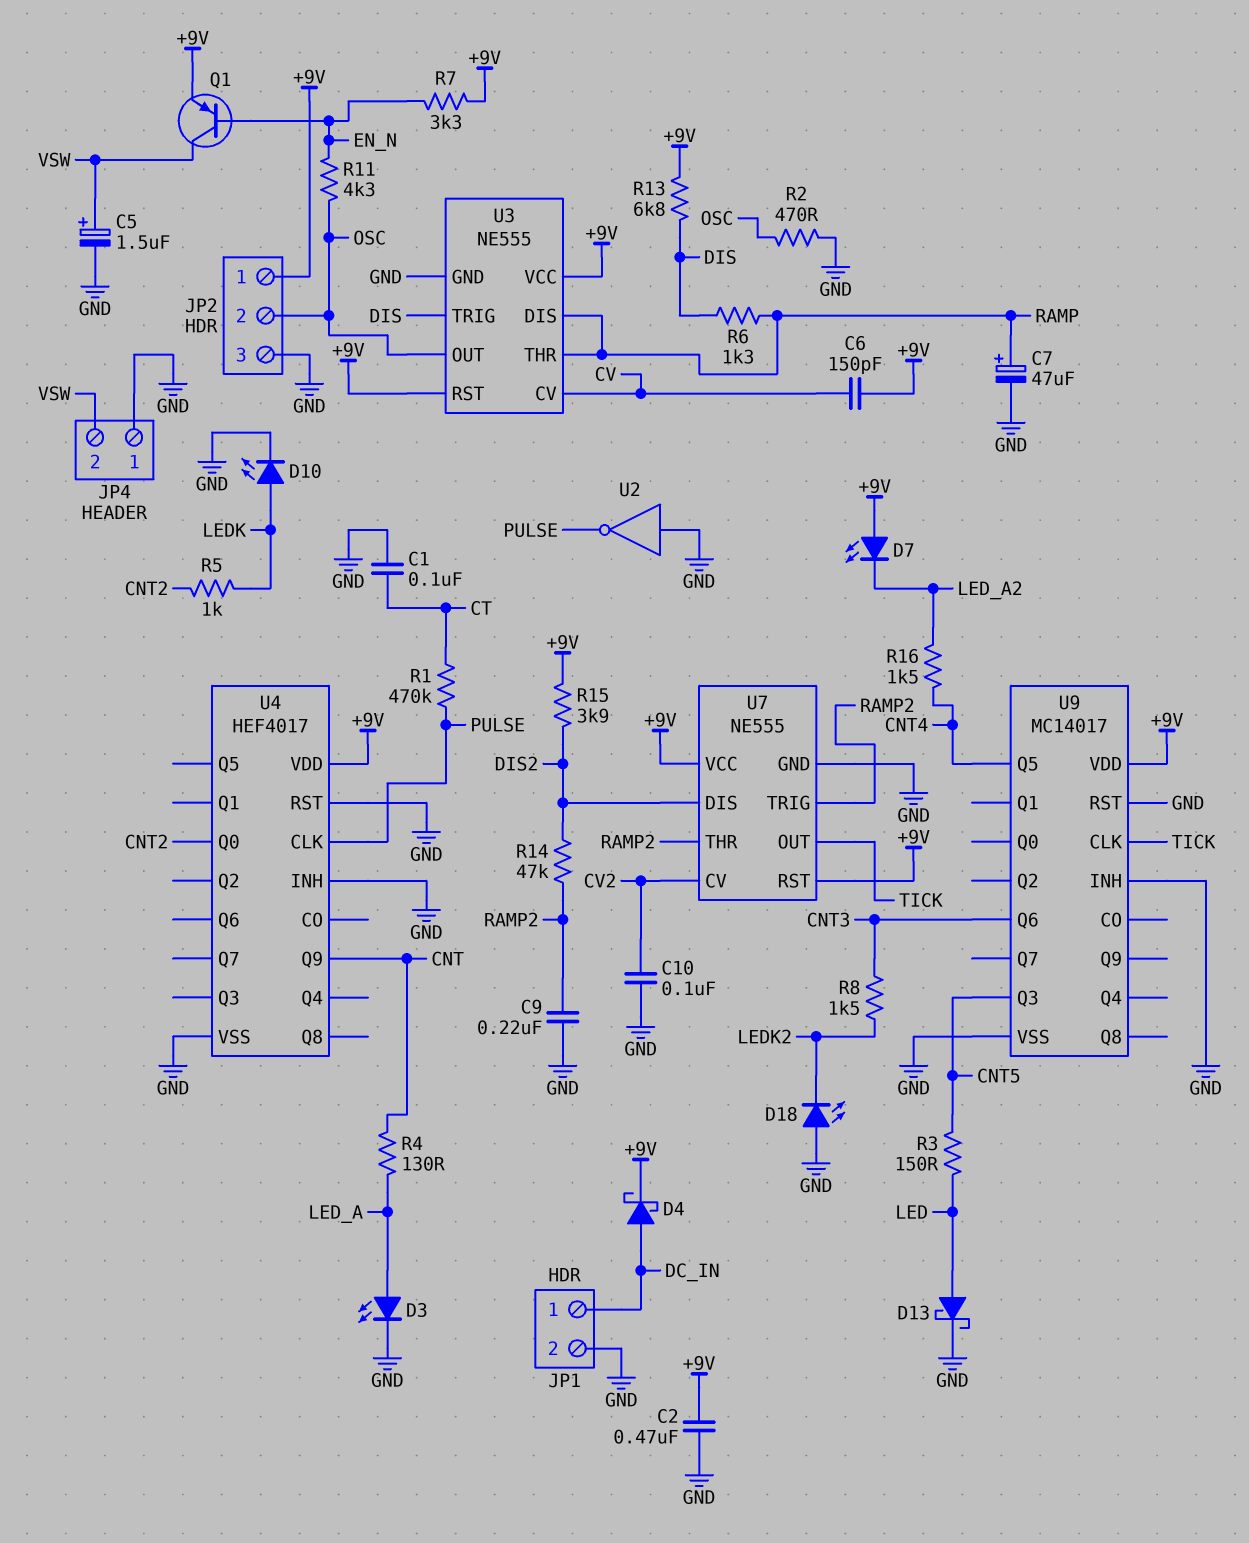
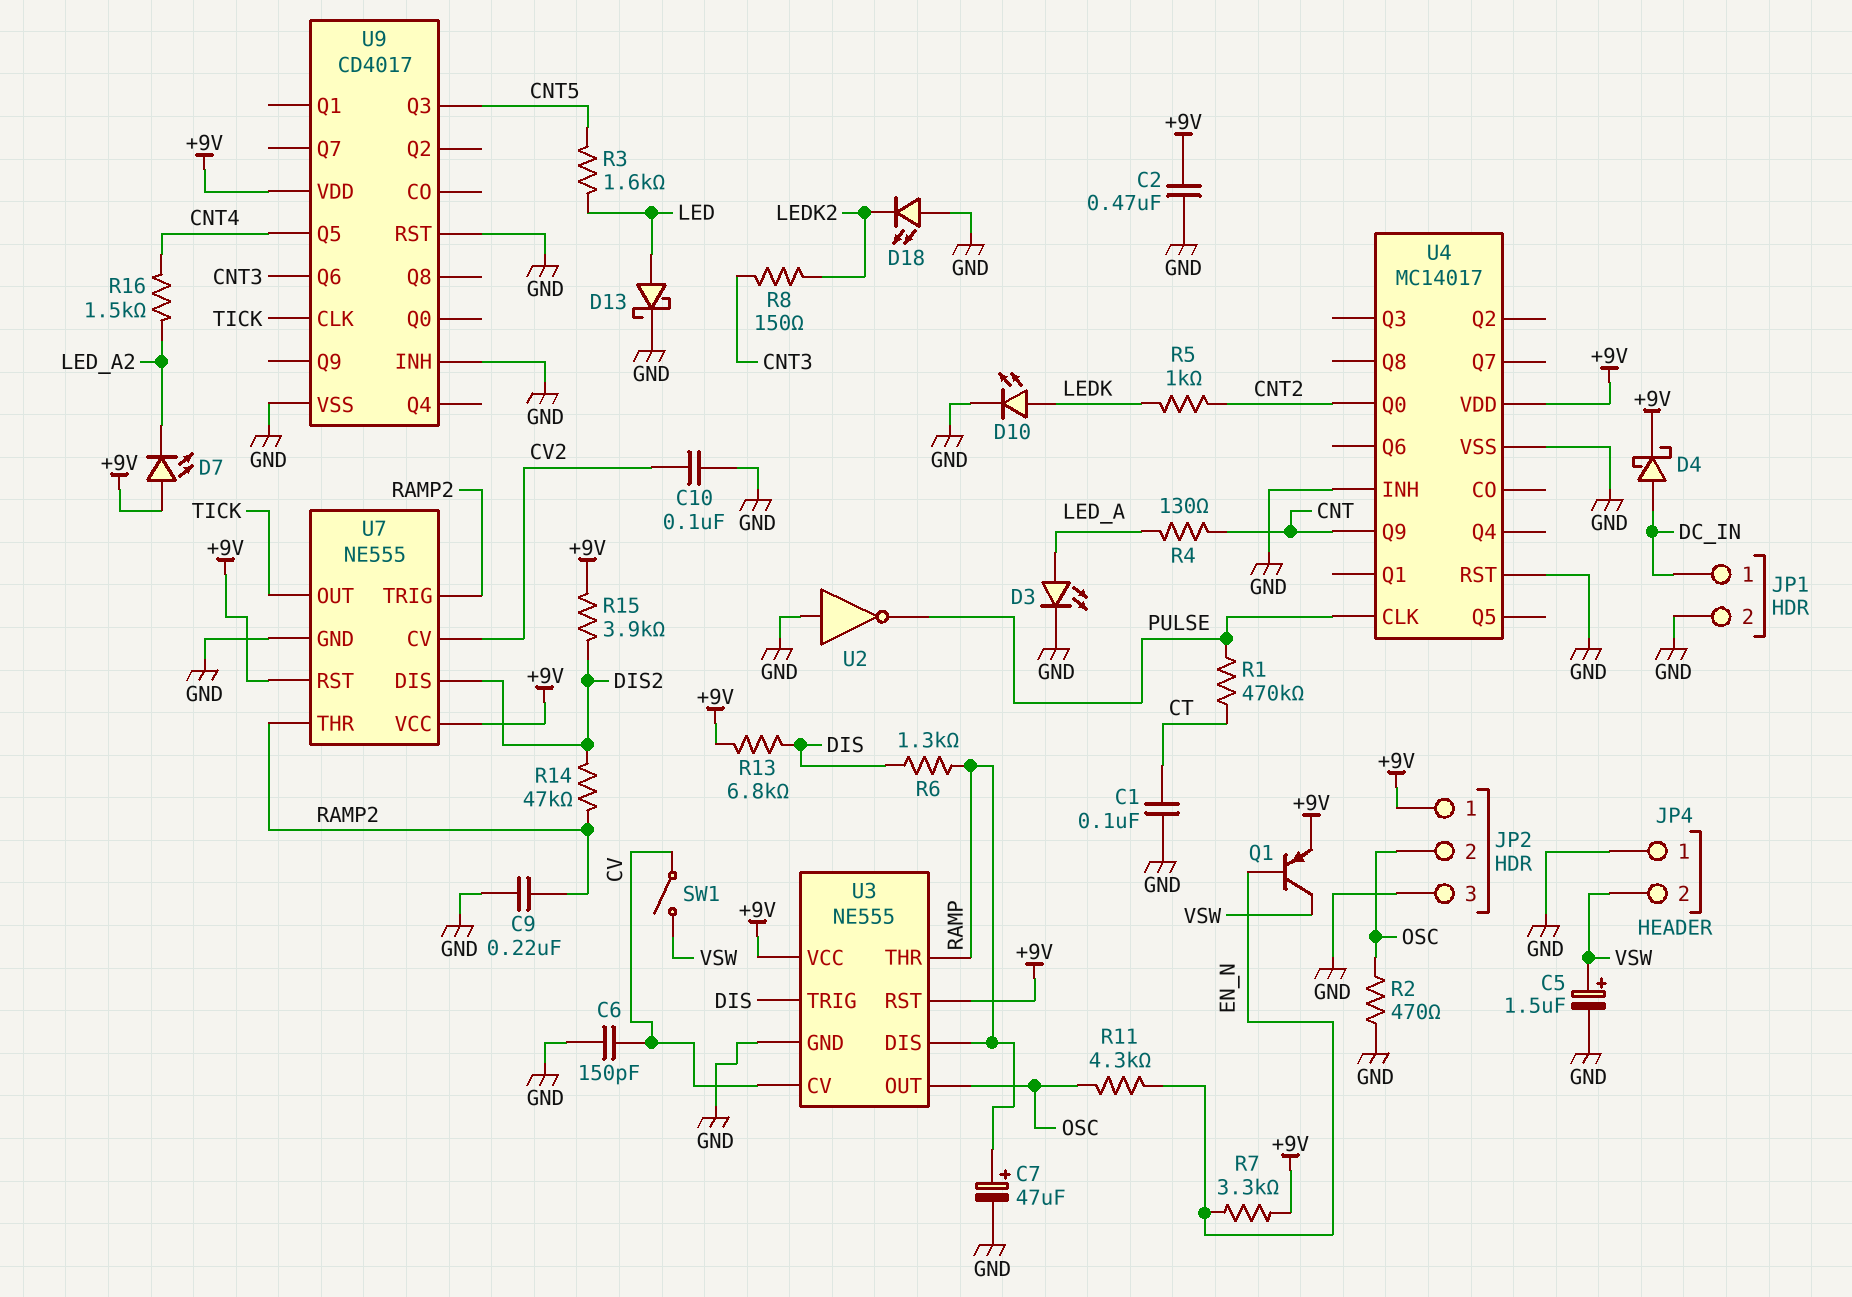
C6: 150pF (+9V, CV) -> 150pF (CV, GND)
R3: 150 (CNT5, LED) -> 1.6k (CNT5, LED)
R8: 1.5k (CNT3, LEDK2) -> 150 (CNT3, LEDK2)
SW1: none -> switch (CV, VSW)
U4: HEF4017 -> MC14017
U9: MC14017 -> CD4017

